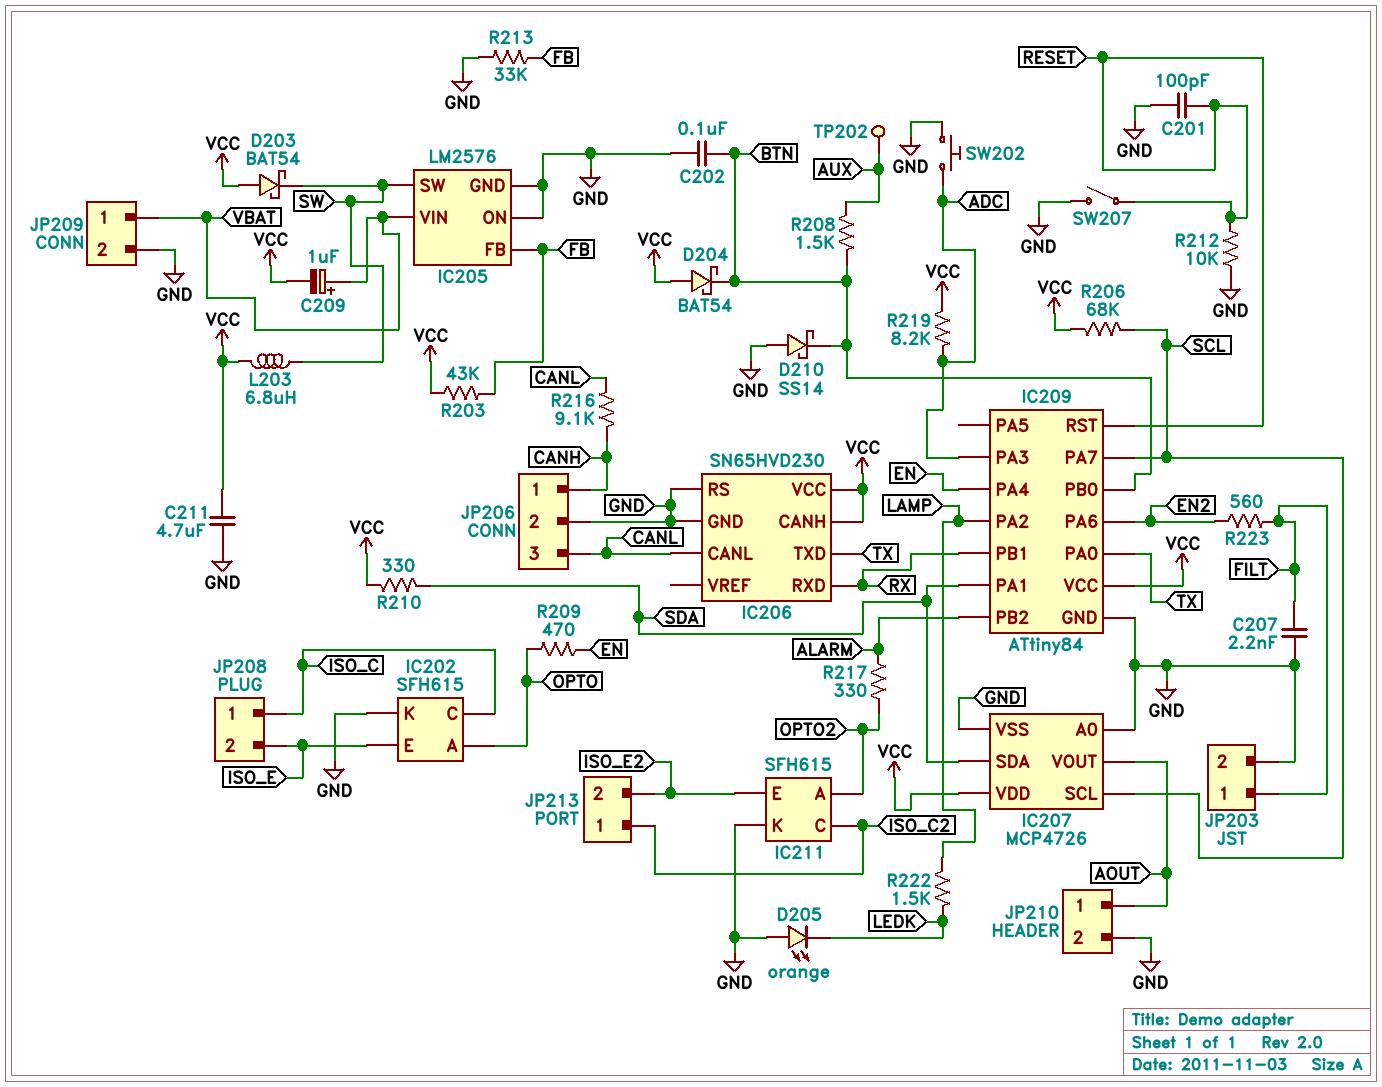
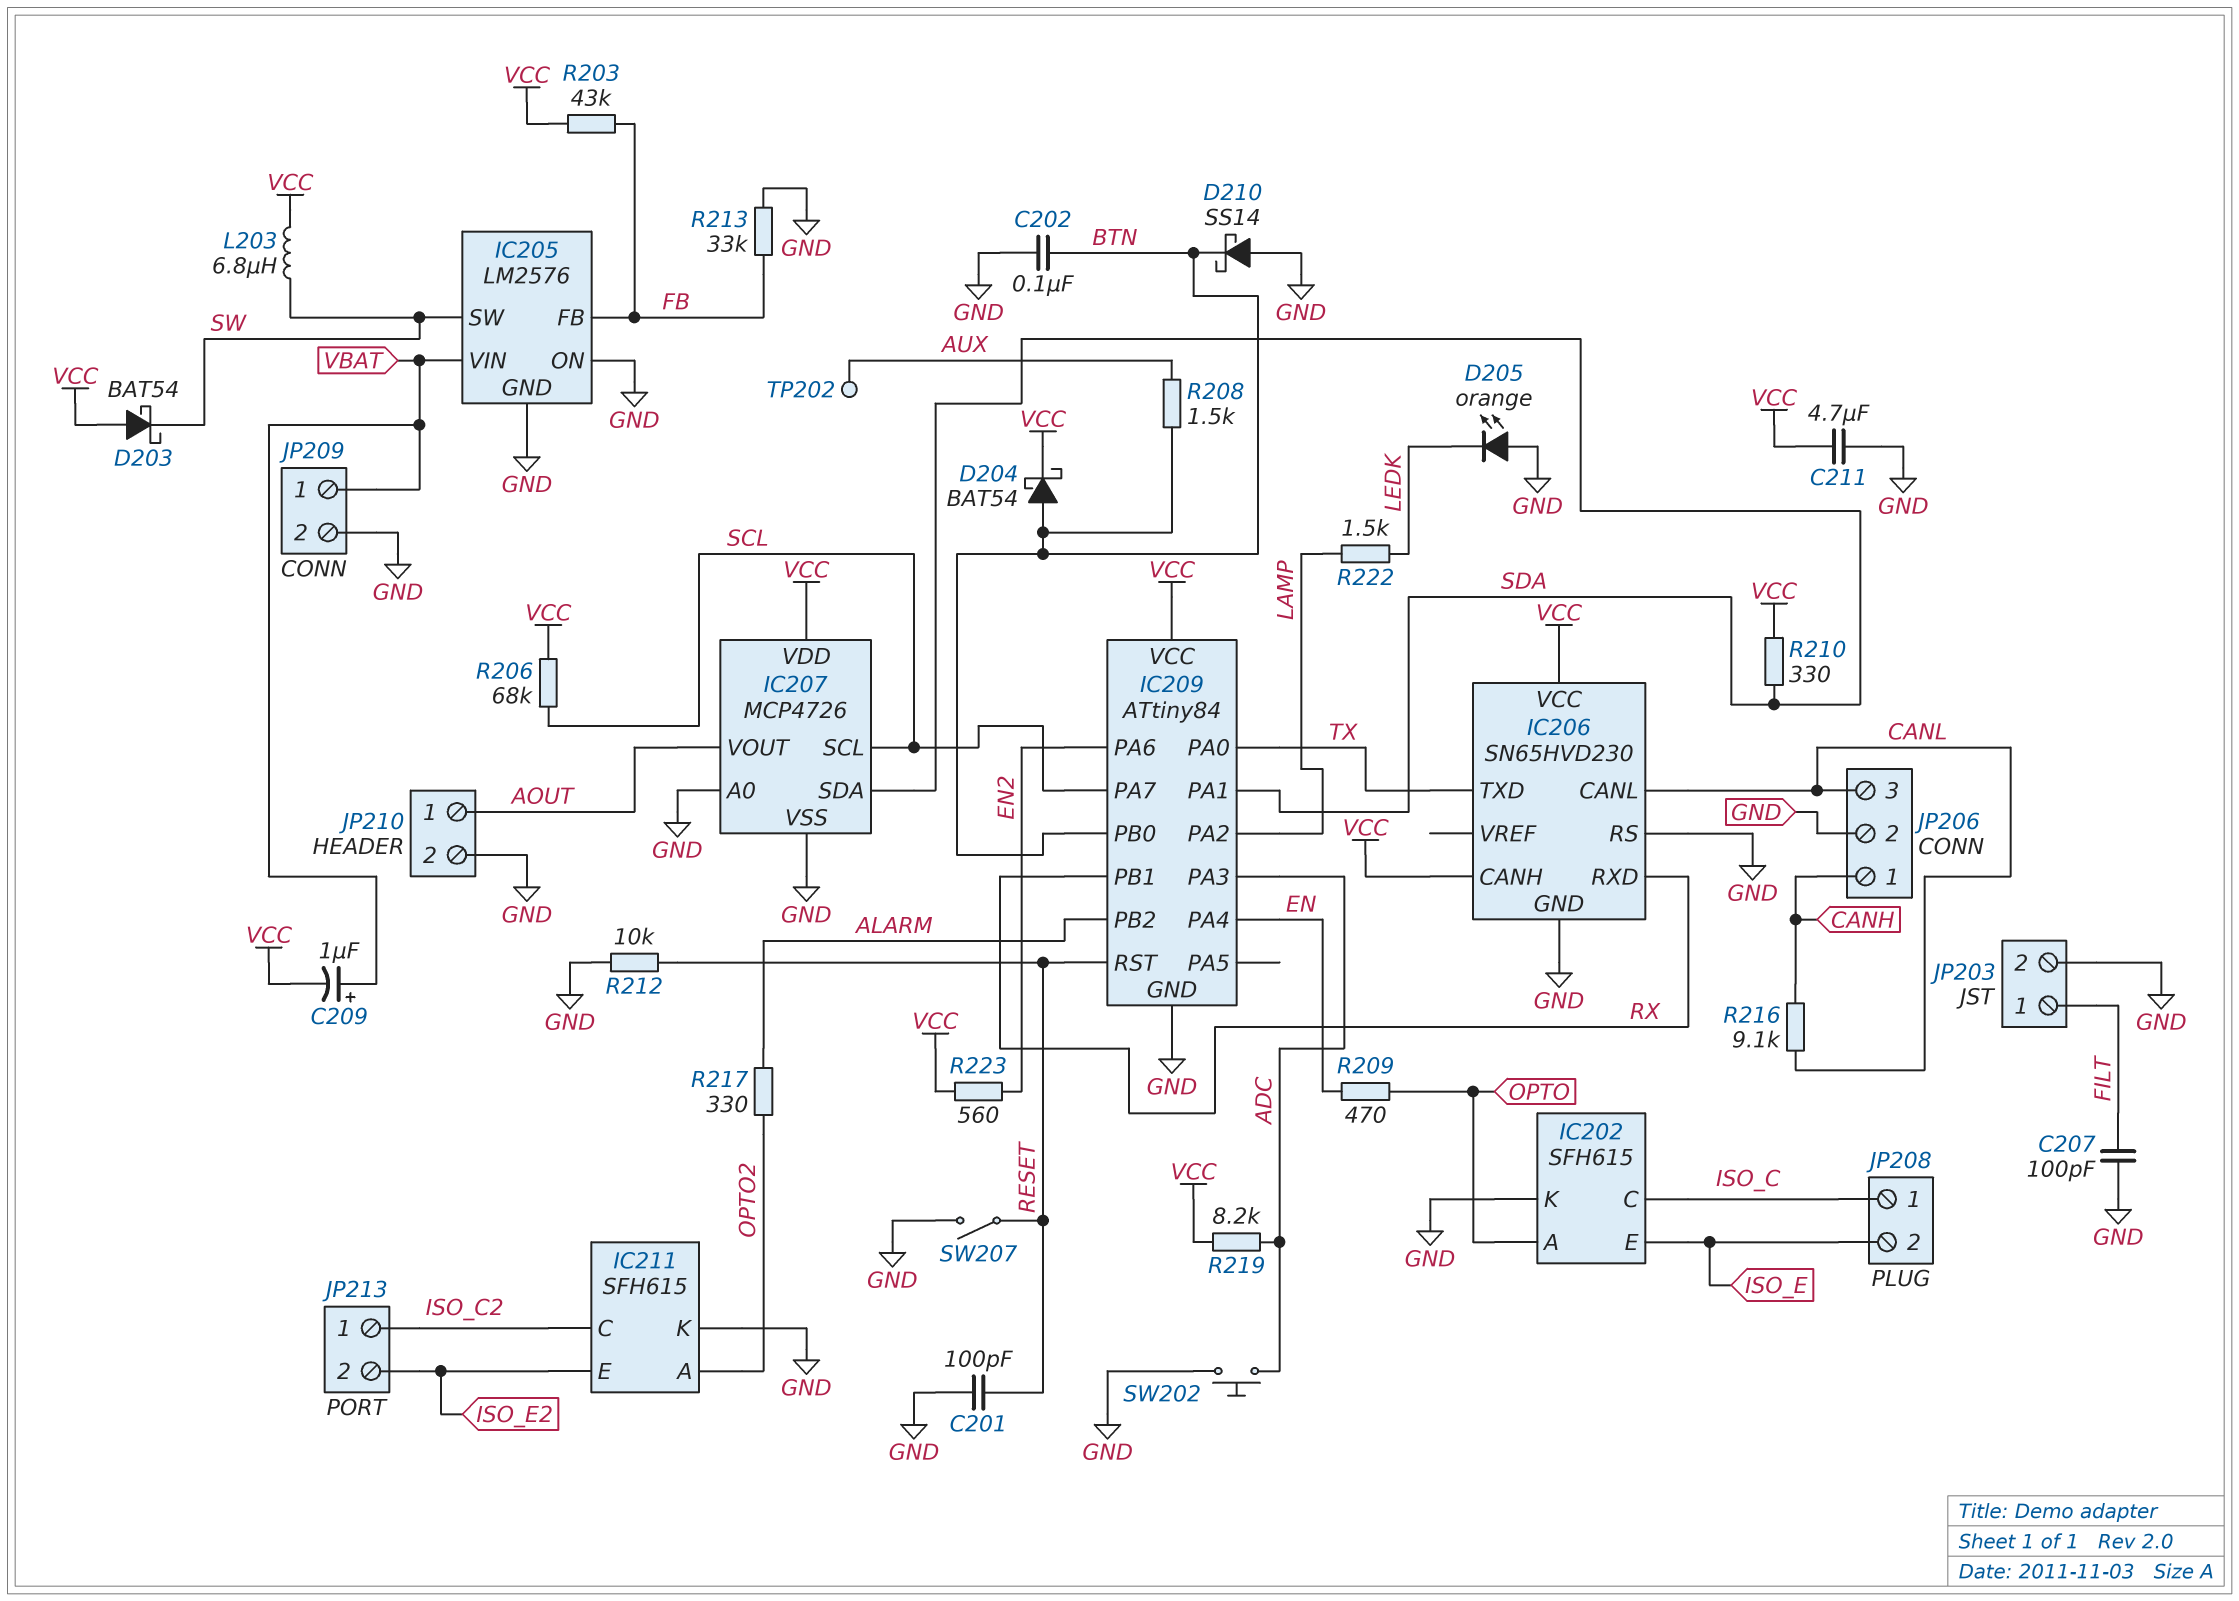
C207: 2.2nF (FILT, GND) -> 100pF (FILT, GND)
D204: schottky BAT54 (A VCC, K BTN) -> schottky BAT54 (A BTN, K VCC)
R223: 560 (EN2, FILT) -> 560 (EN2, VCC)

